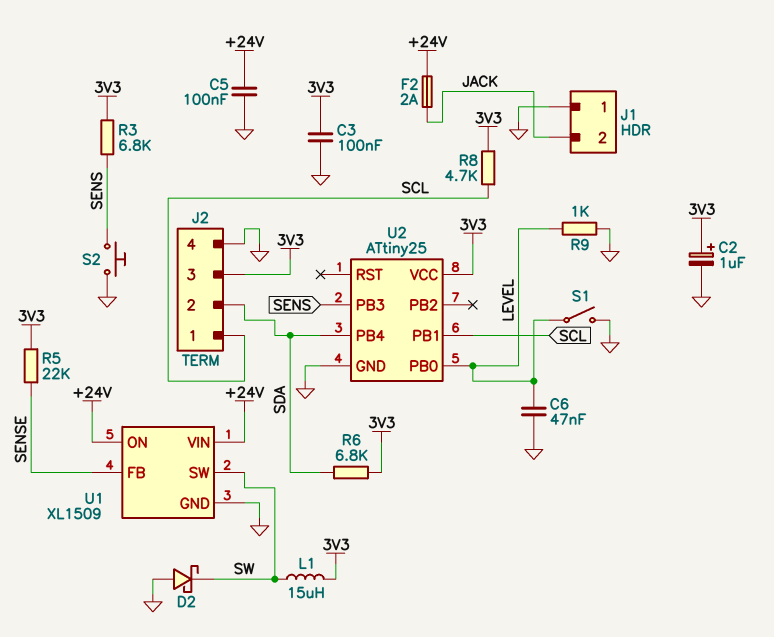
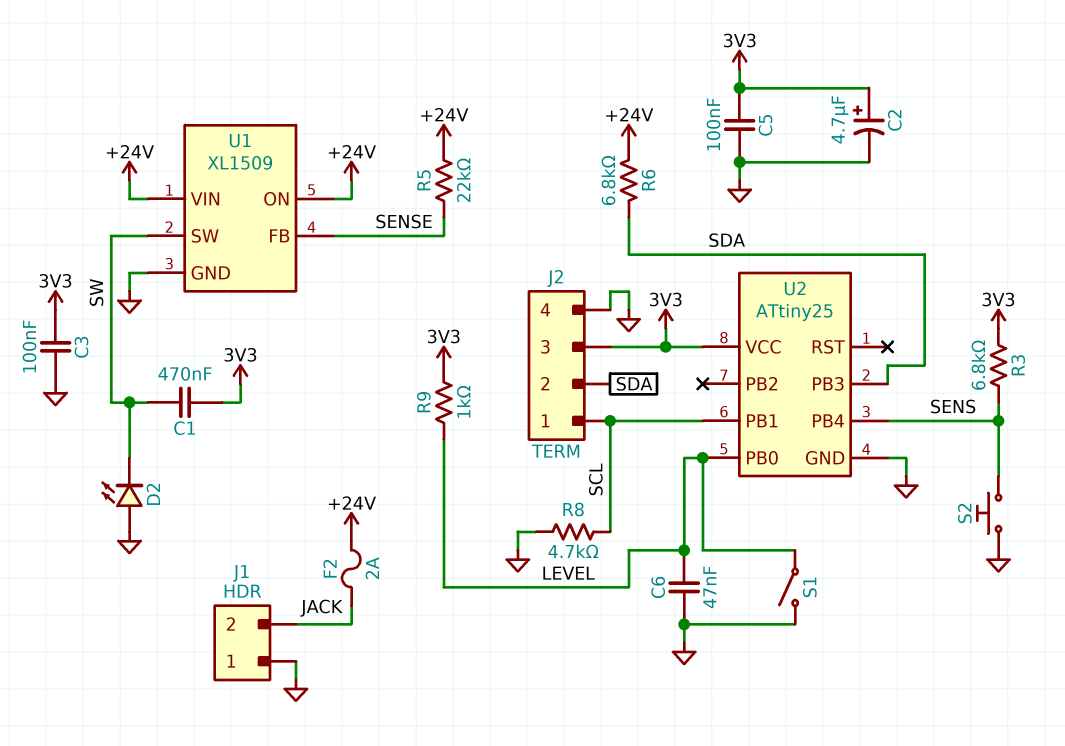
C1: none -> 470nF (3V3, SW)
C2: 1uF (plus 3V3, minus GND) -> 4.7uF (plus 3V3, minus GND)
C5: 100nF (+24V, GND) -> 100nF (3V3, GND)
D2: schottky (A GND, K SW) -> LED (A GND, K SW)
L1: 15uH (3V3, SW) -> none
R5: 22k (3V3, SENSE) -> 22k (+24V, SENSE)
R6: 6.8k (3V3, SDA) -> 6.8k (+24V, SDA)
R8: 4.7k (3V3, SCL) -> 4.7k (GND, SCL)
R9: 1k (GND, LEVEL) -> 1k (3V3, LEVEL)
U2 pin PB3: SENS -> SDA
U2 pin PB4: SDA -> SENS

